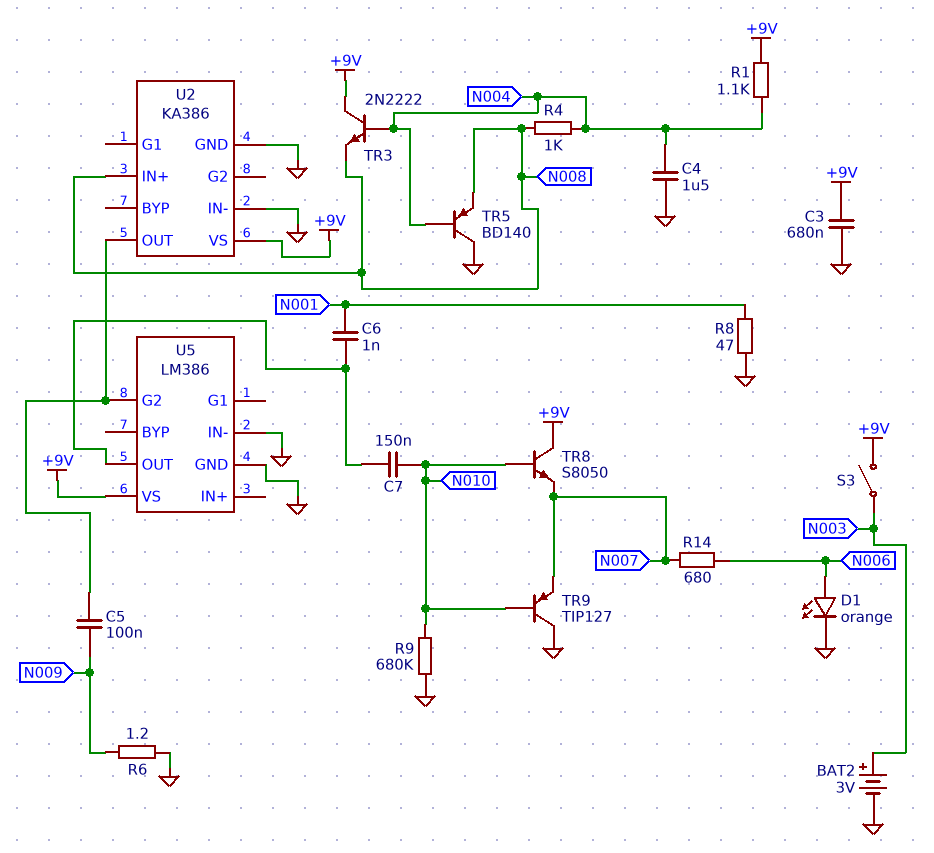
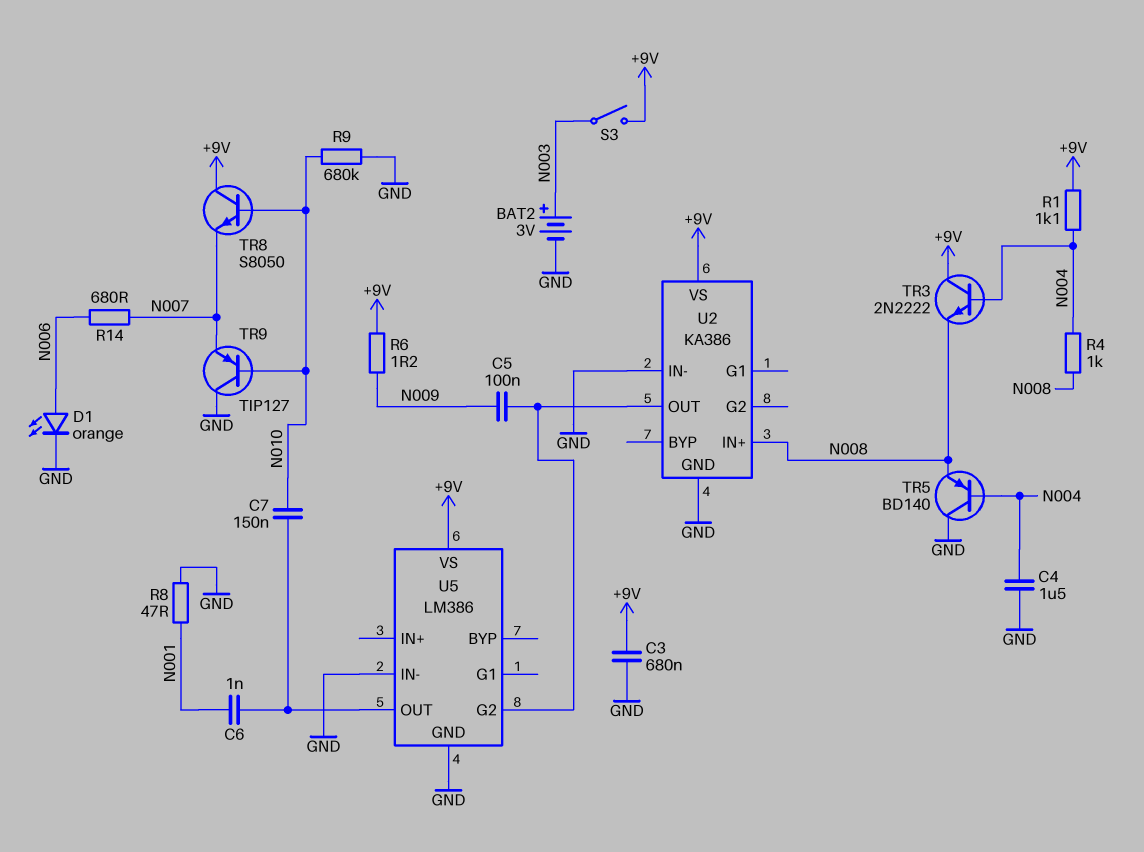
R6: 1.2 (GND, N009) -> 1.2 (+9V, N009)

